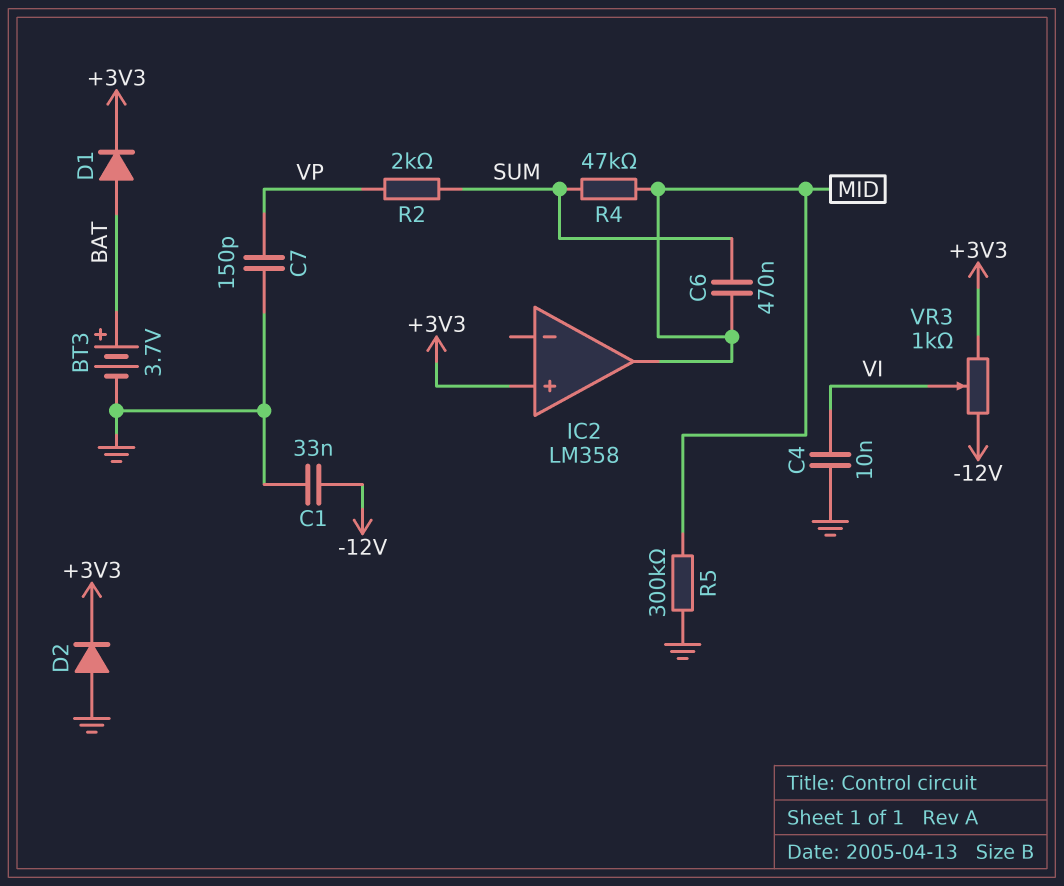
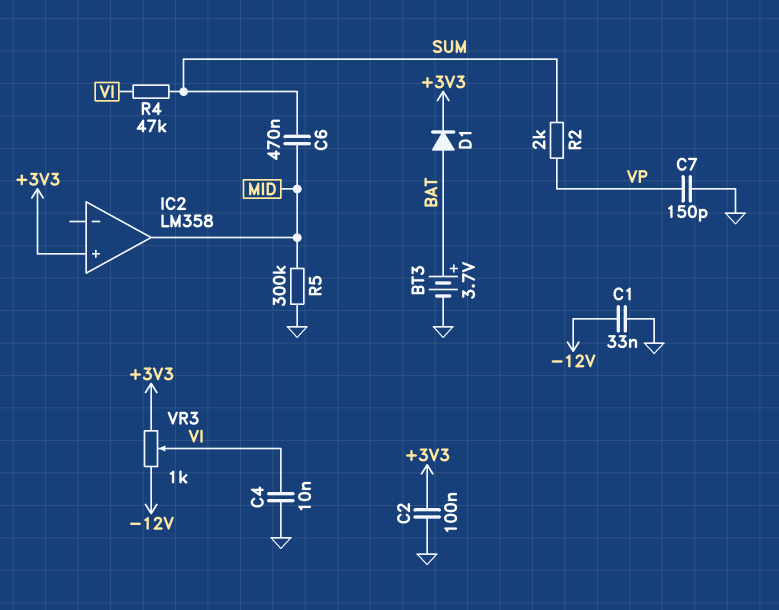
C2: none -> 100nF (+3V3, GND)
D2: diode (A GND, K +3V3) -> none
R4: 47k (MID, SUM) -> 47k (SUM, VI)

